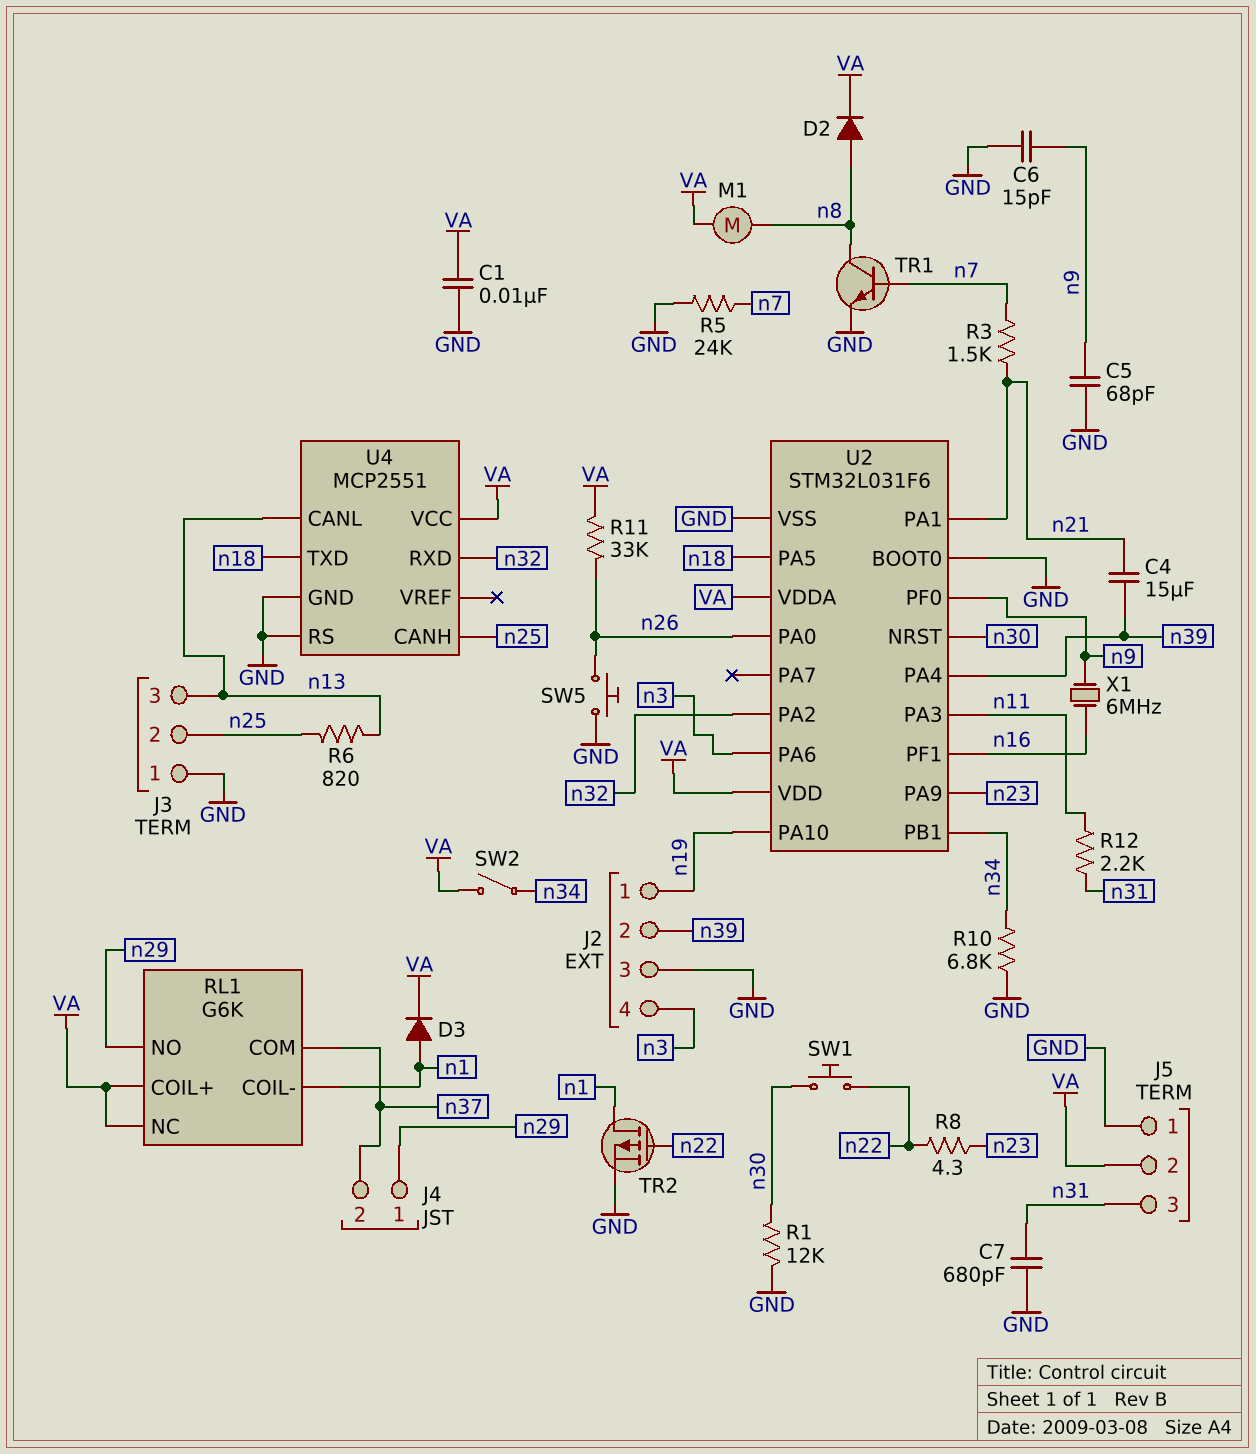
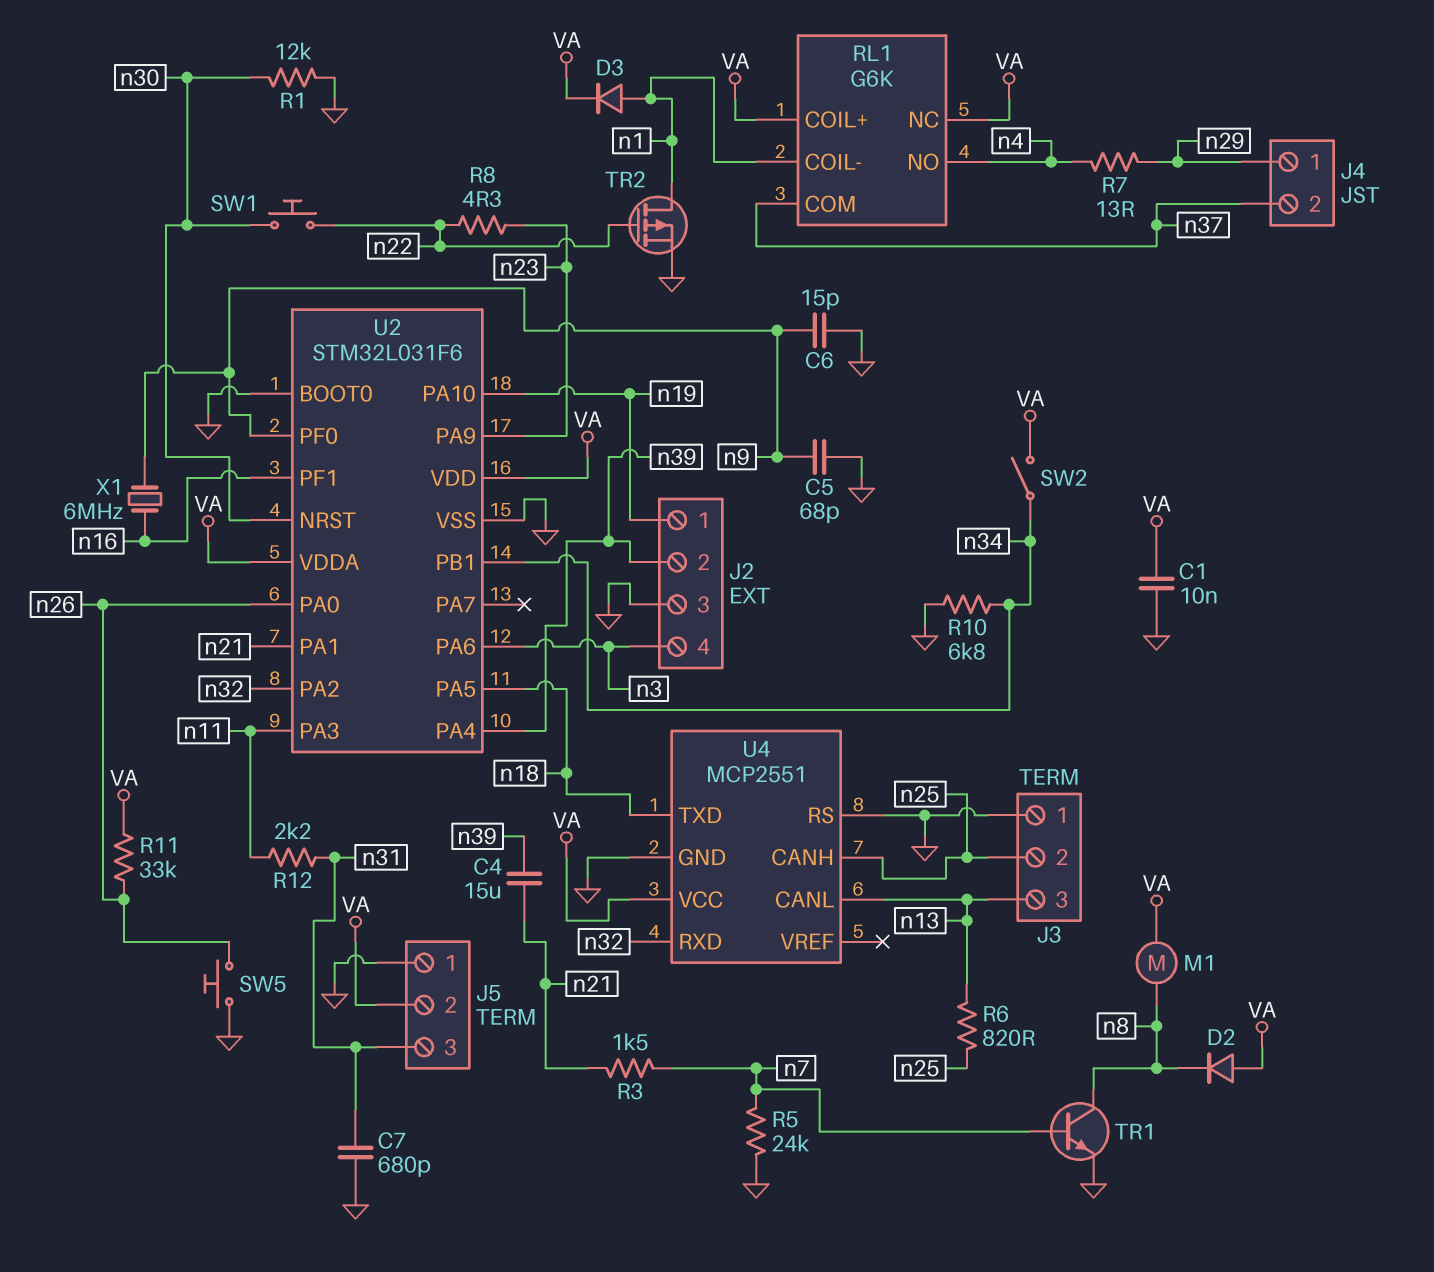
D2: diode (A n8, K VA) -> diode (A VA, K n8)
R7: none -> 13 (n4, n29)
RL1 pin NO: n29 -> n4

